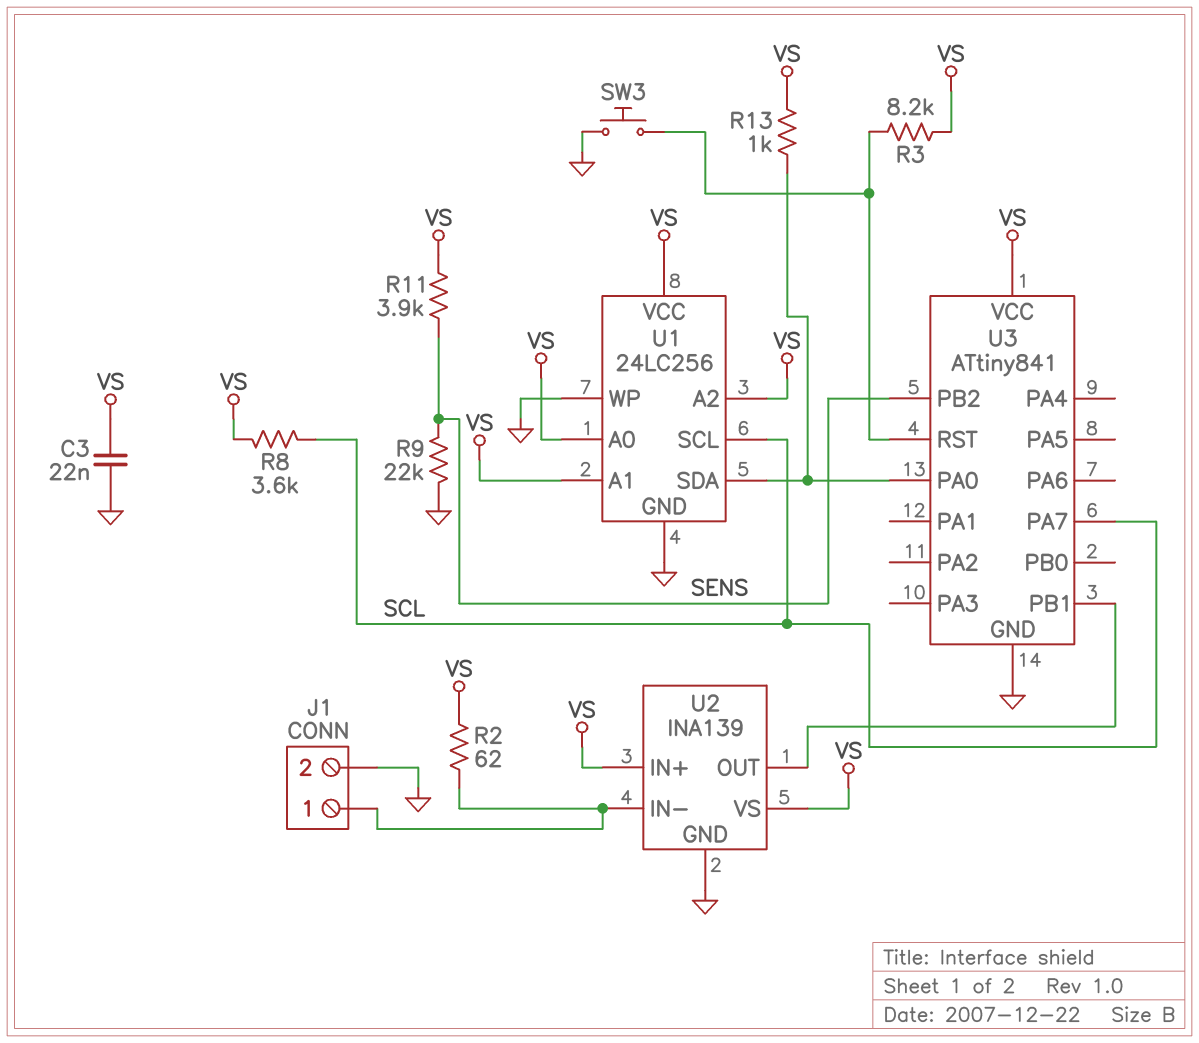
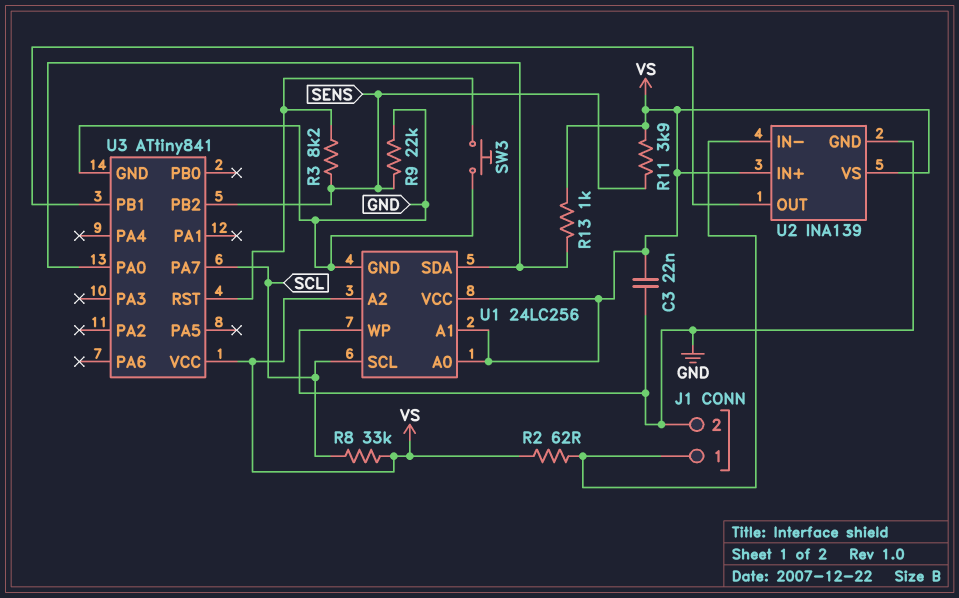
R3: 8.2k (U3/RST, VS) -> 8.2k (SENS, U3/RST)
R8: 3.6k (SCL, VS) -> 33k (SCL, VS)

